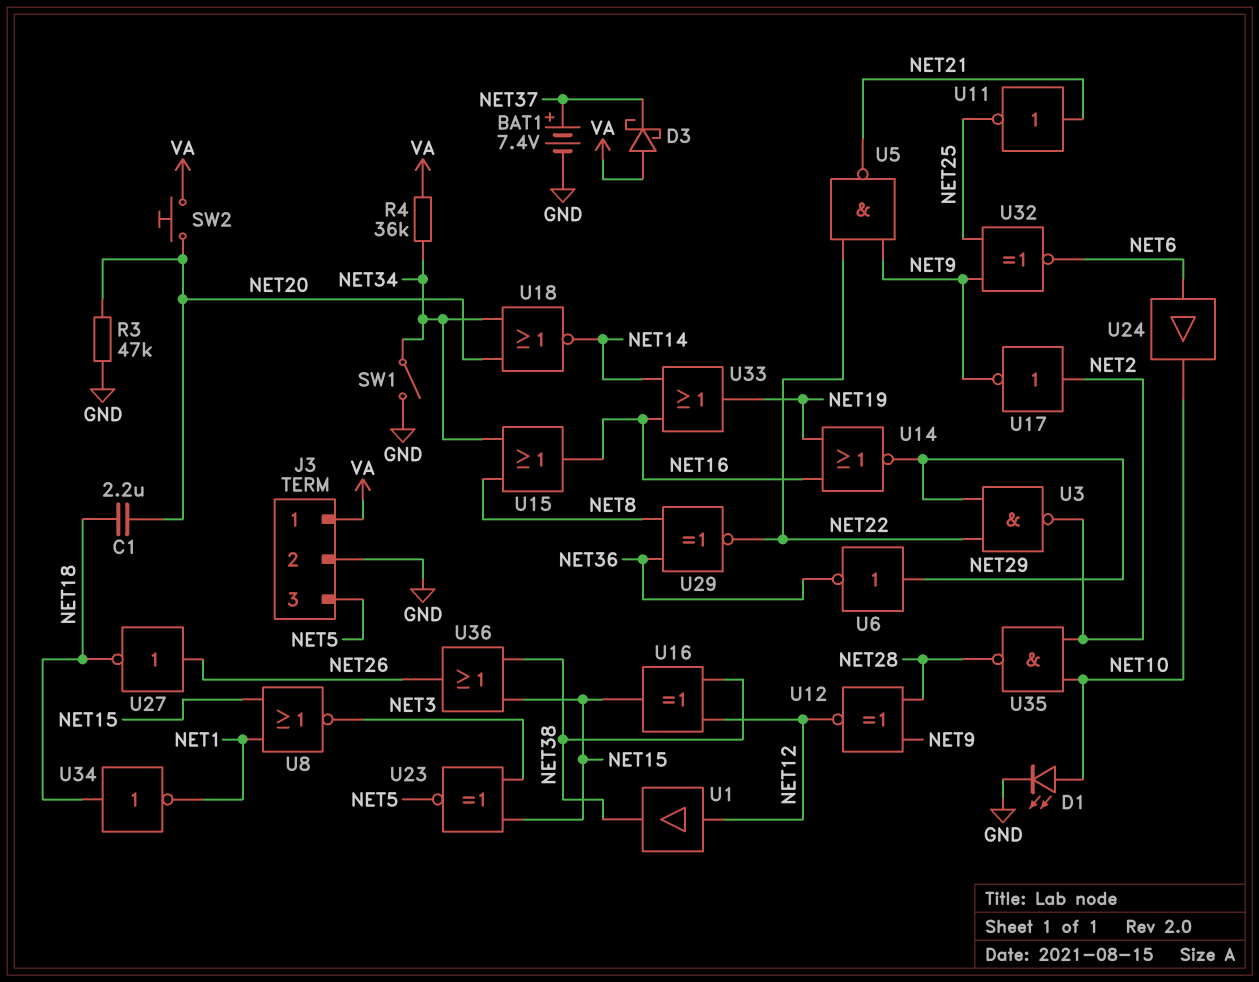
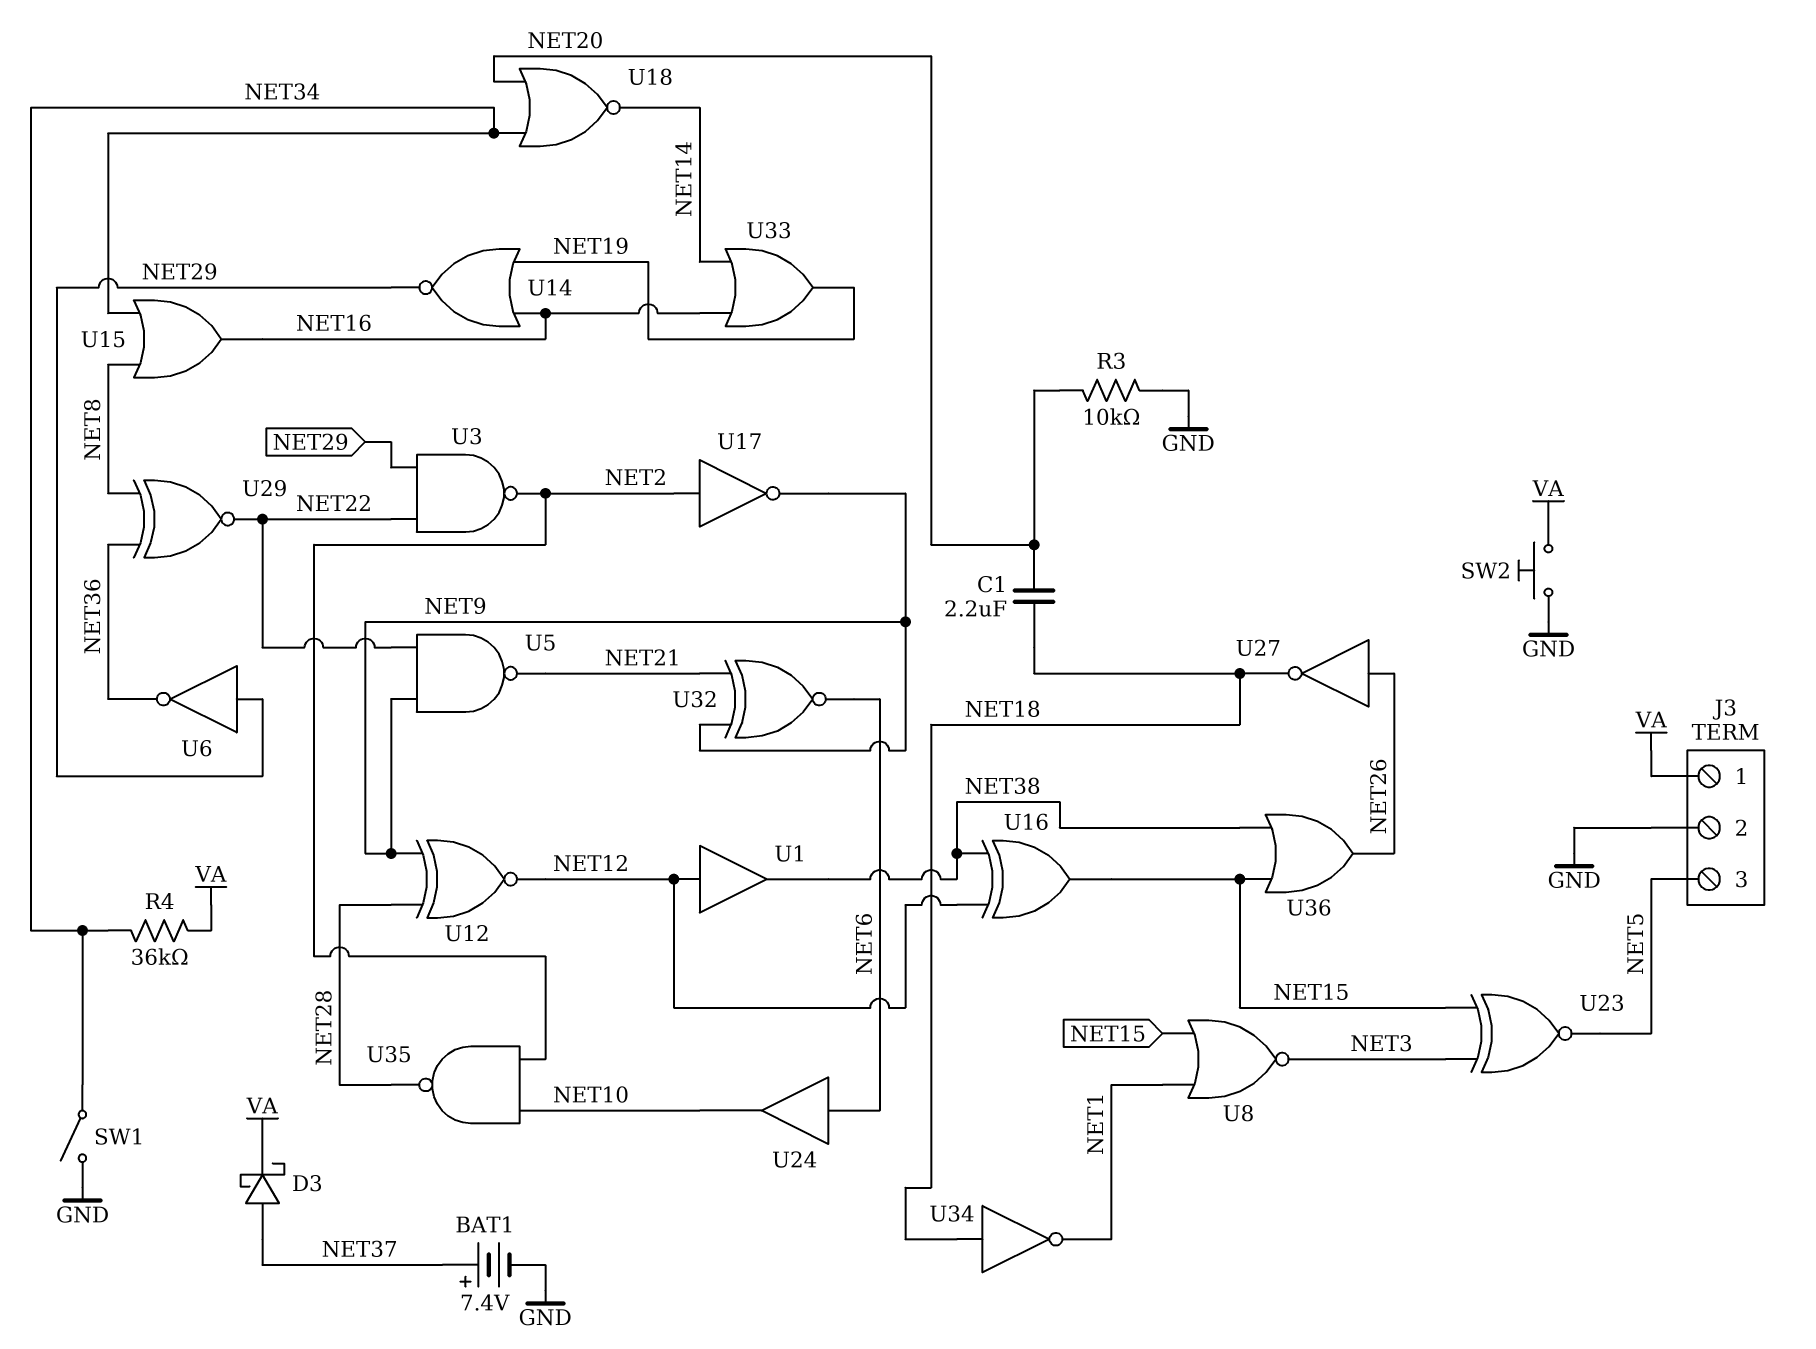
D1: LED (A NET10, K GND) -> none
D3: schottky (A VA, K NET37) -> schottky (A NET37, K VA)
R3: 47k (GND, NET20) -> 10k (GND, NET20)
SW2: button (NET20, VA) -> button (GND, VA)
U11: NOT (in NET21, out NET25) -> none
U32: XNOR (in NET9, in NET25, out NET6) -> XNOR (in NET9, in NET21, out NET6)

